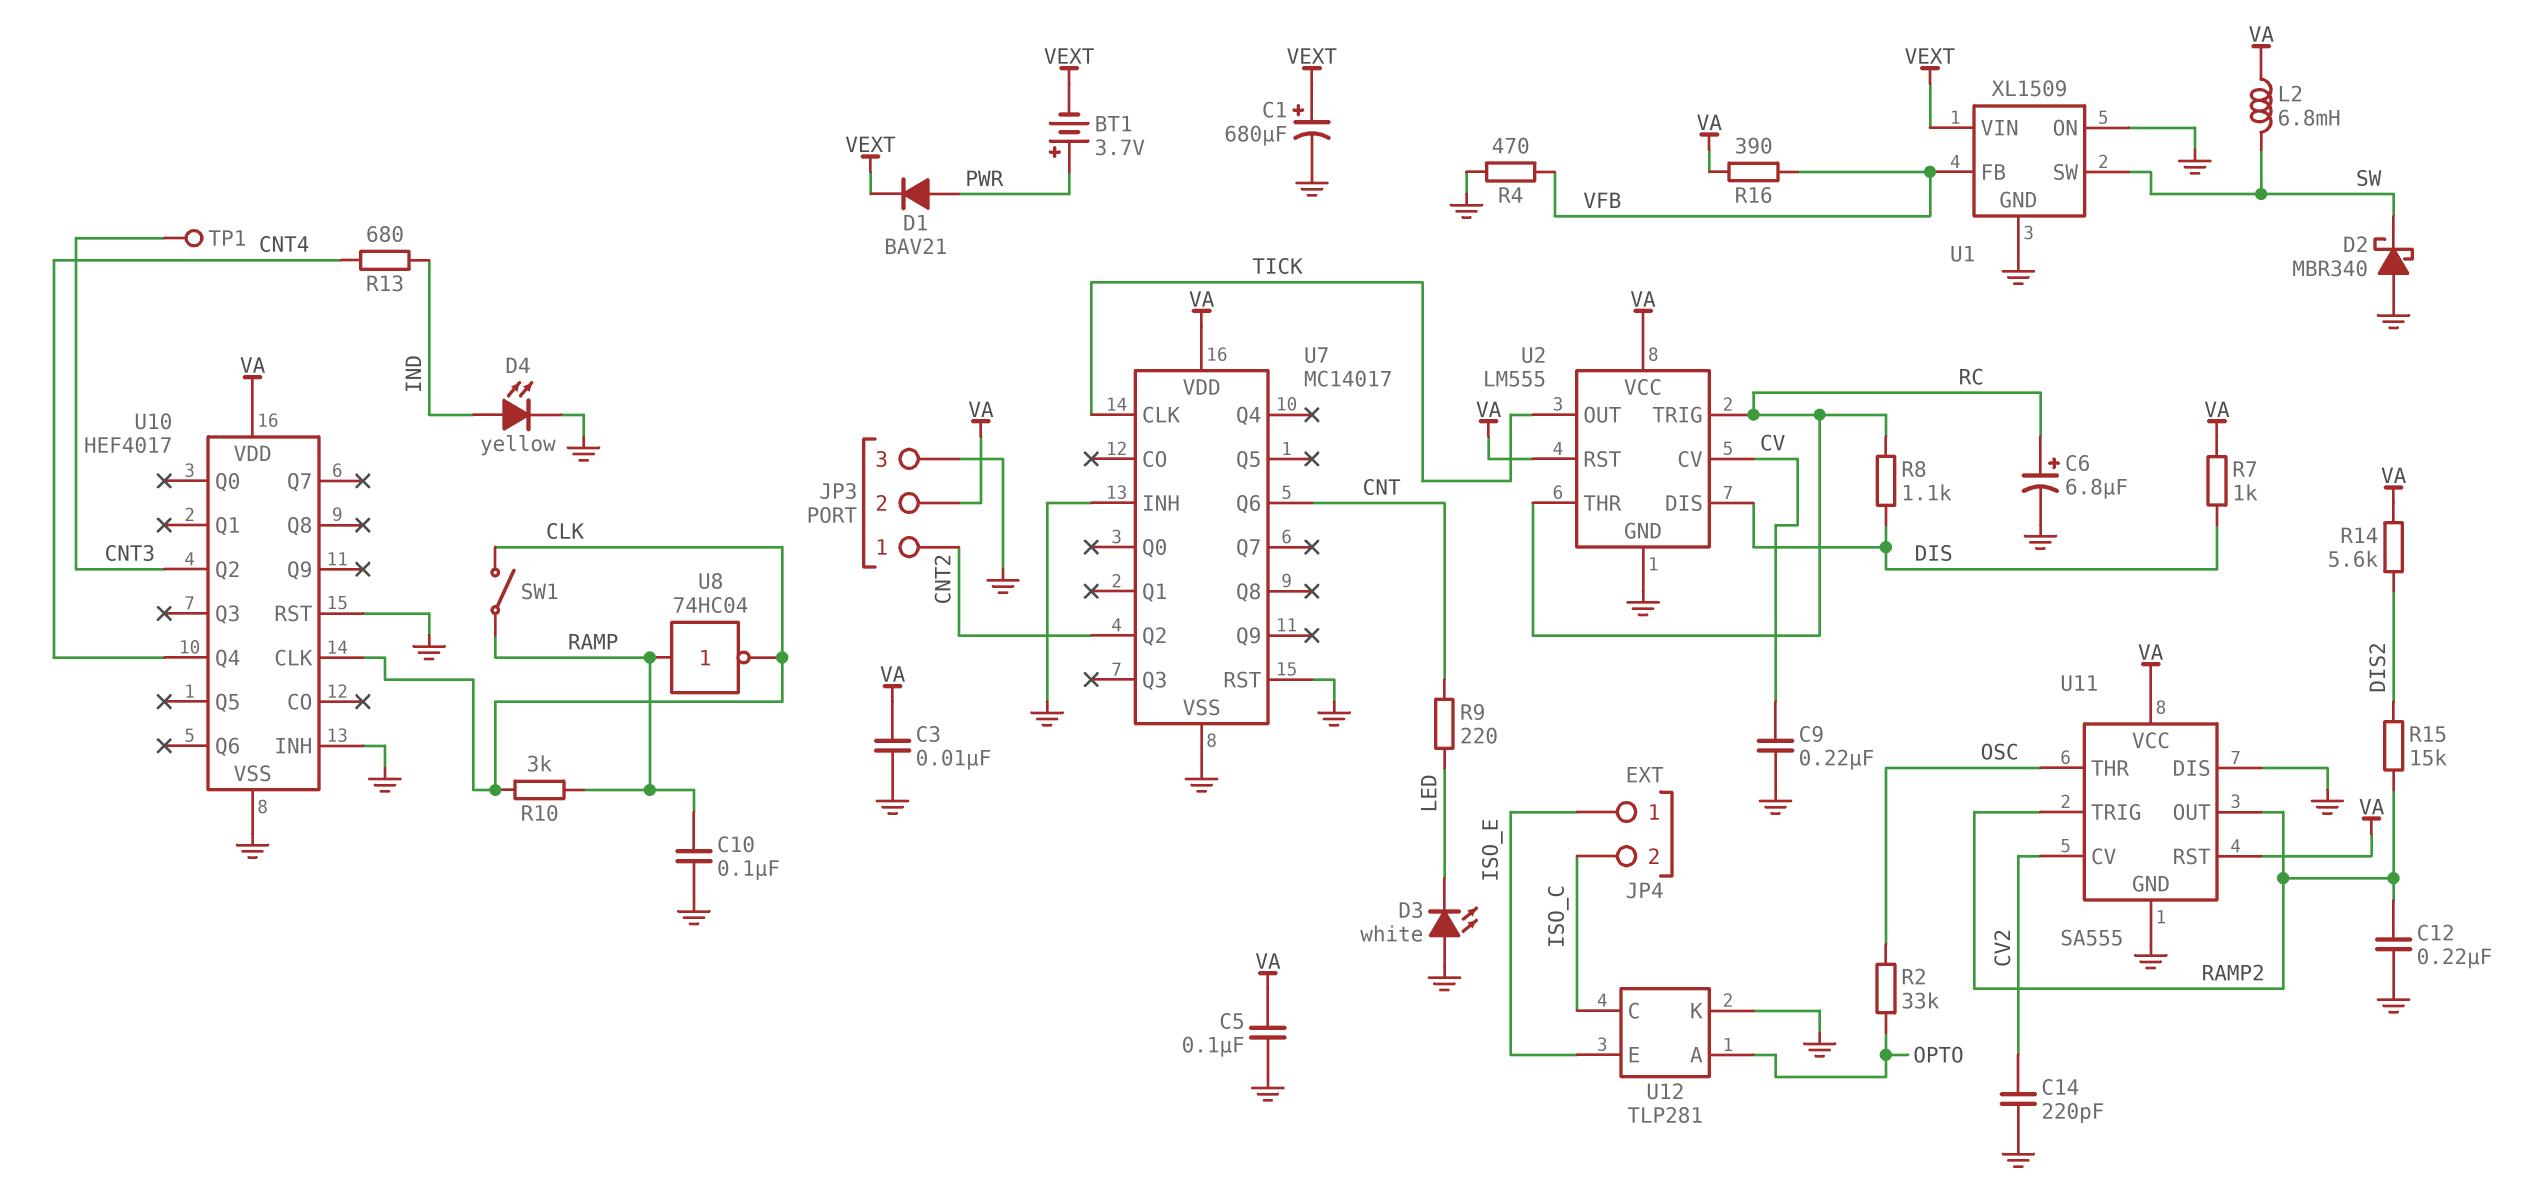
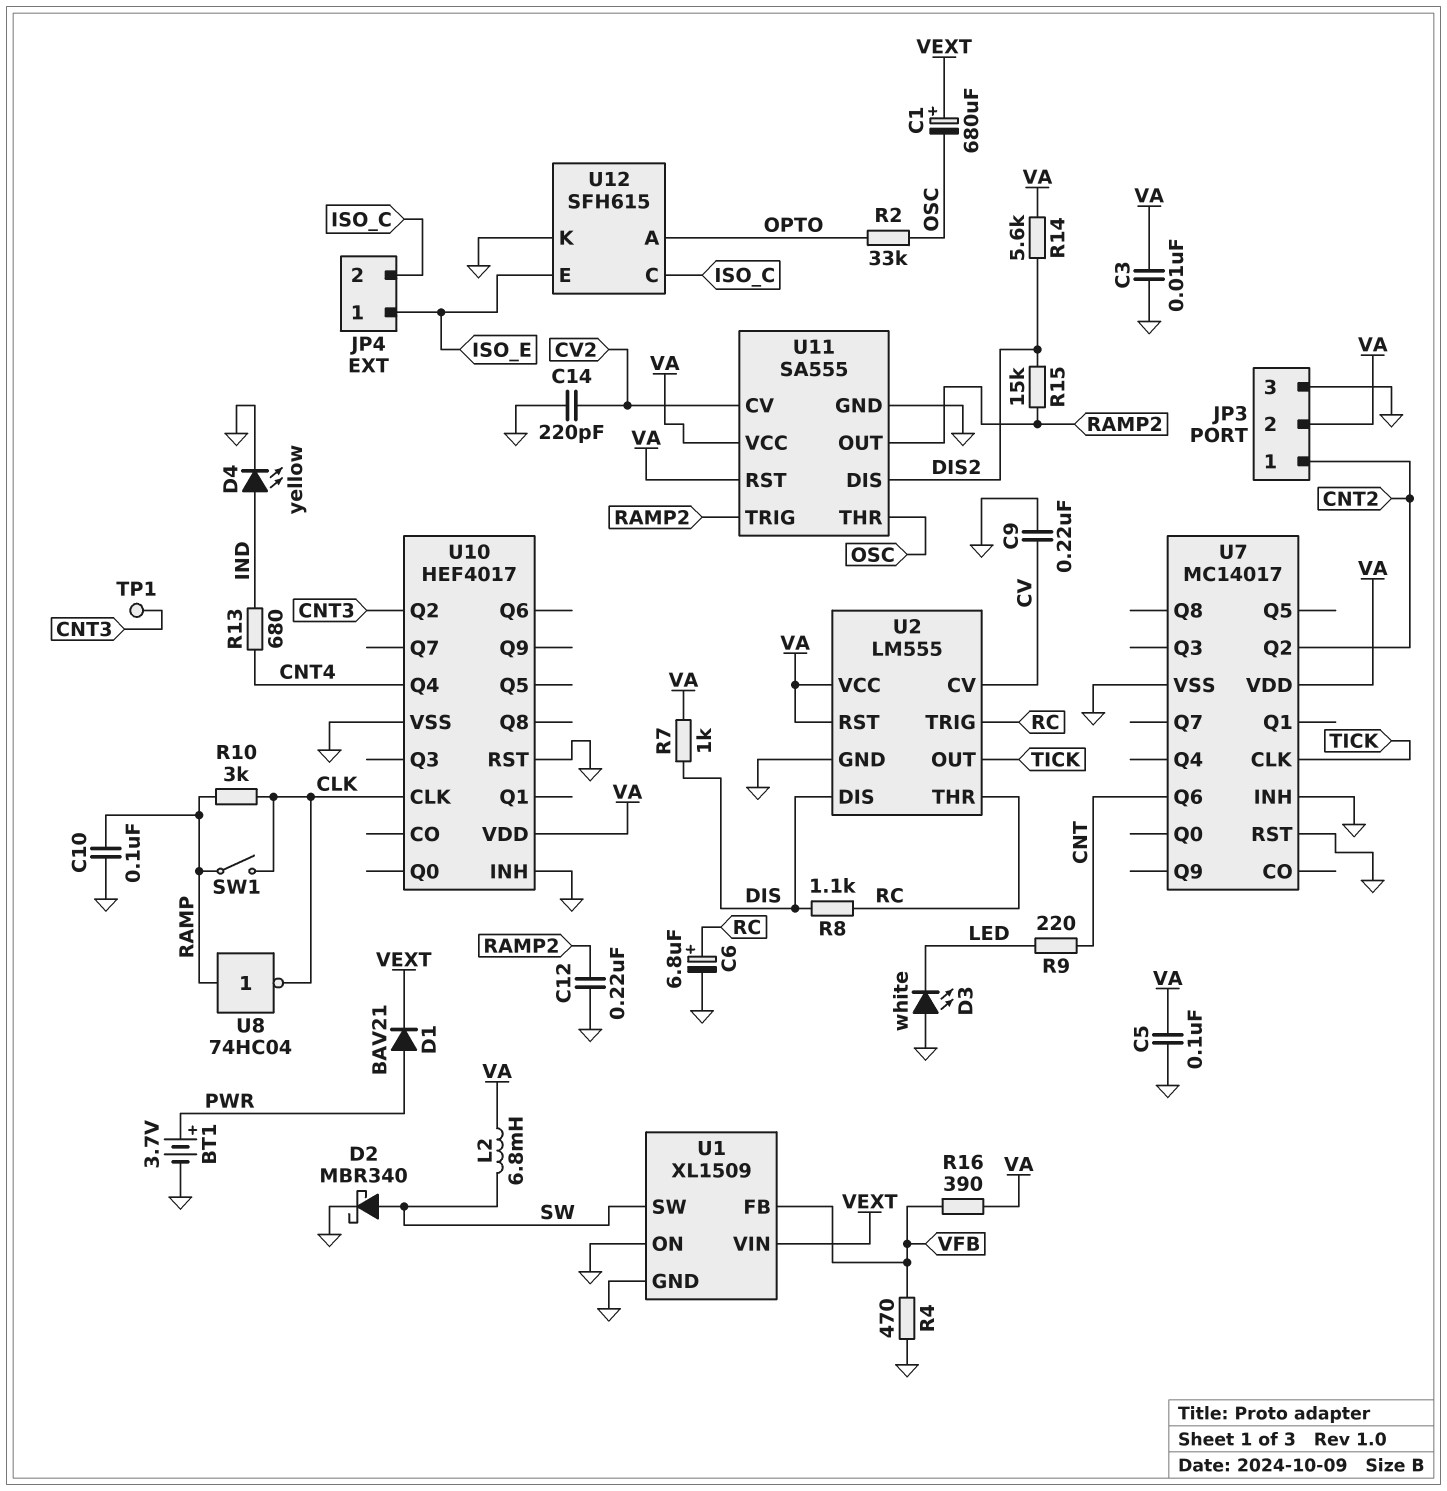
BT1: 3.7V (plus PWR, minus VEXT) -> 3.7V (plus PWR, minus GND)
C1: 680uF (plus VEXT, minus GND) -> 680uF (plus VEXT, minus OSC)
D2: schottky MBR340 (A GND, K SW) -> schottky MBR340 (A SW, K GND)
U11 pin DIS: GND -> DIS2
U12: TLP281 -> SFH615

